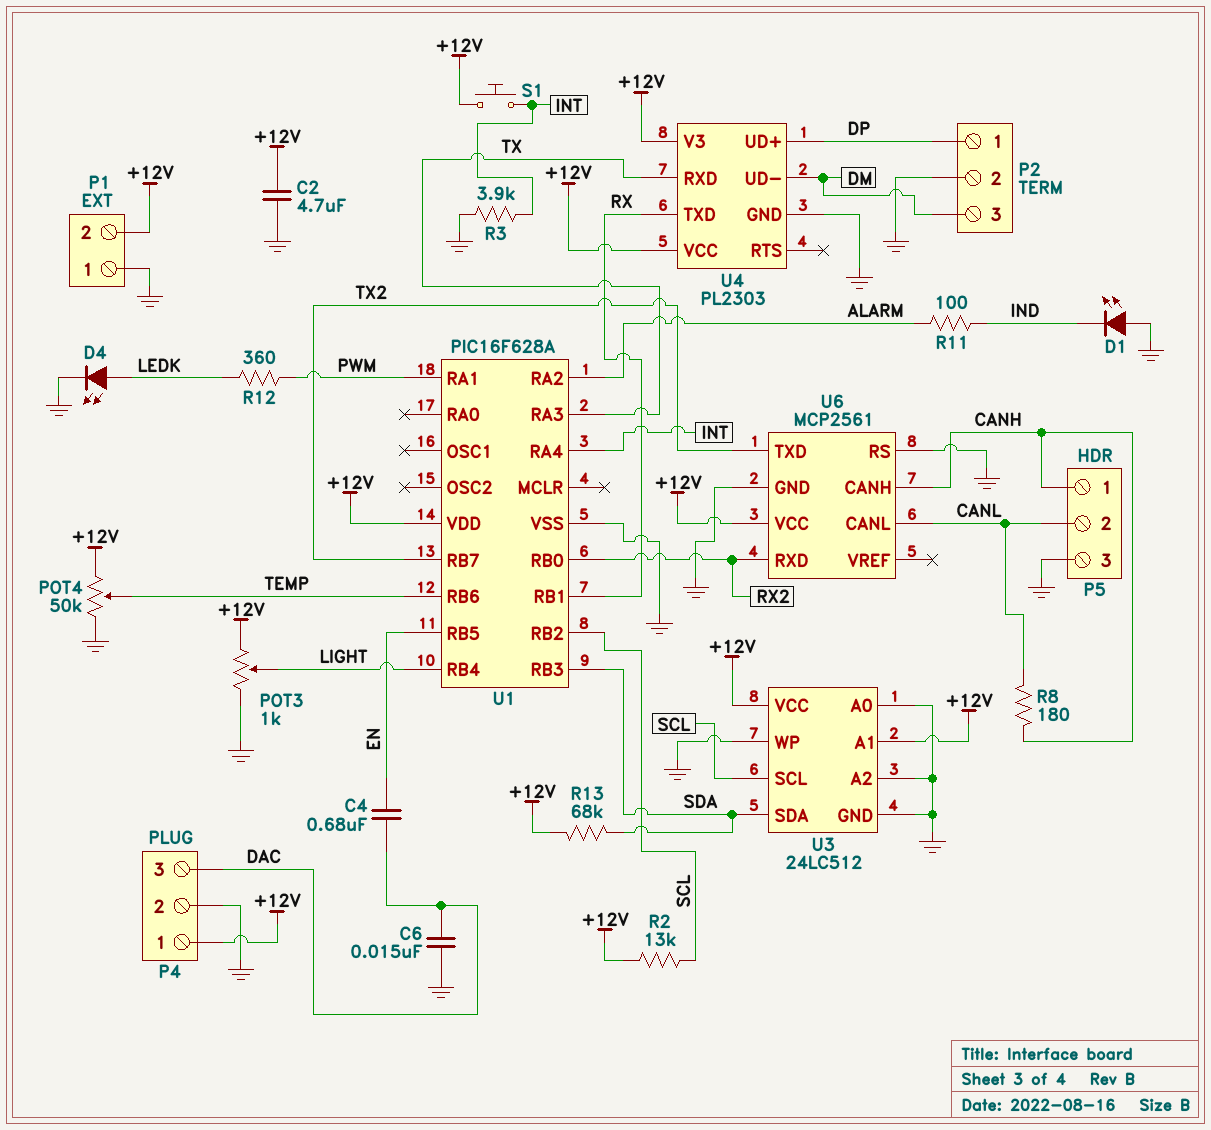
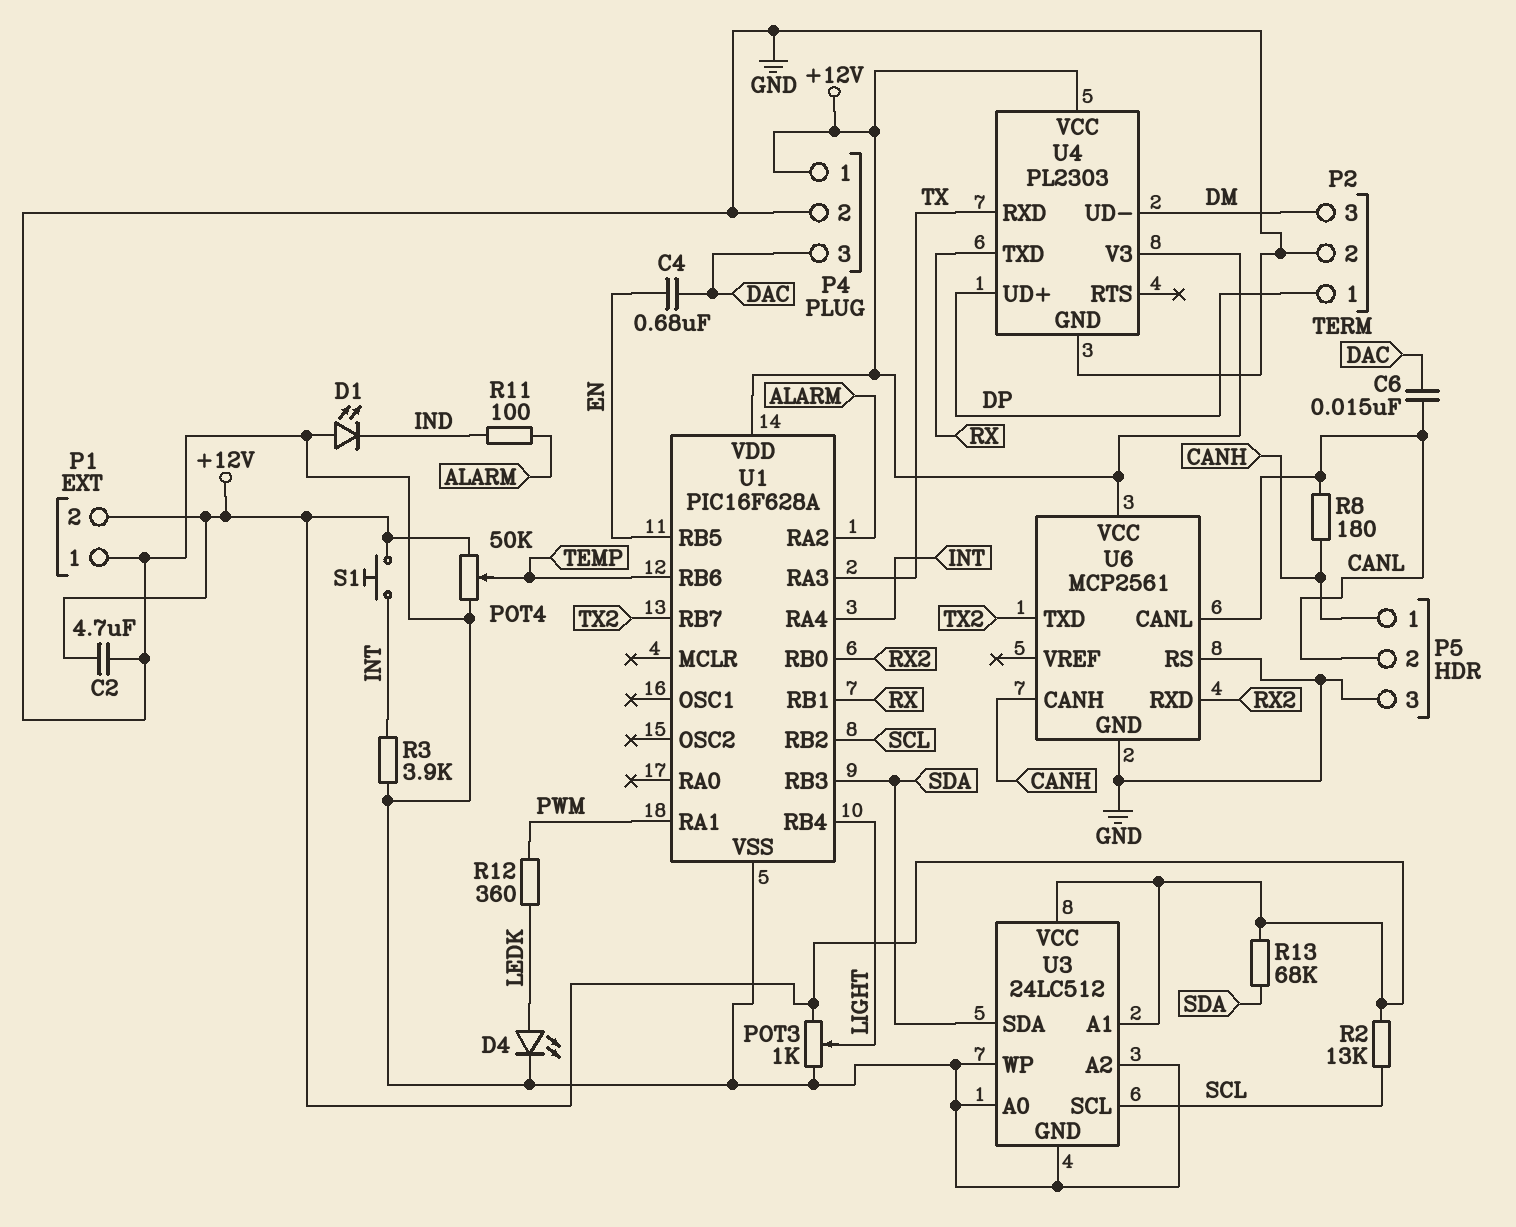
C6: 15nF (DAC, GND) -> 15nF (CANL, DAC)

